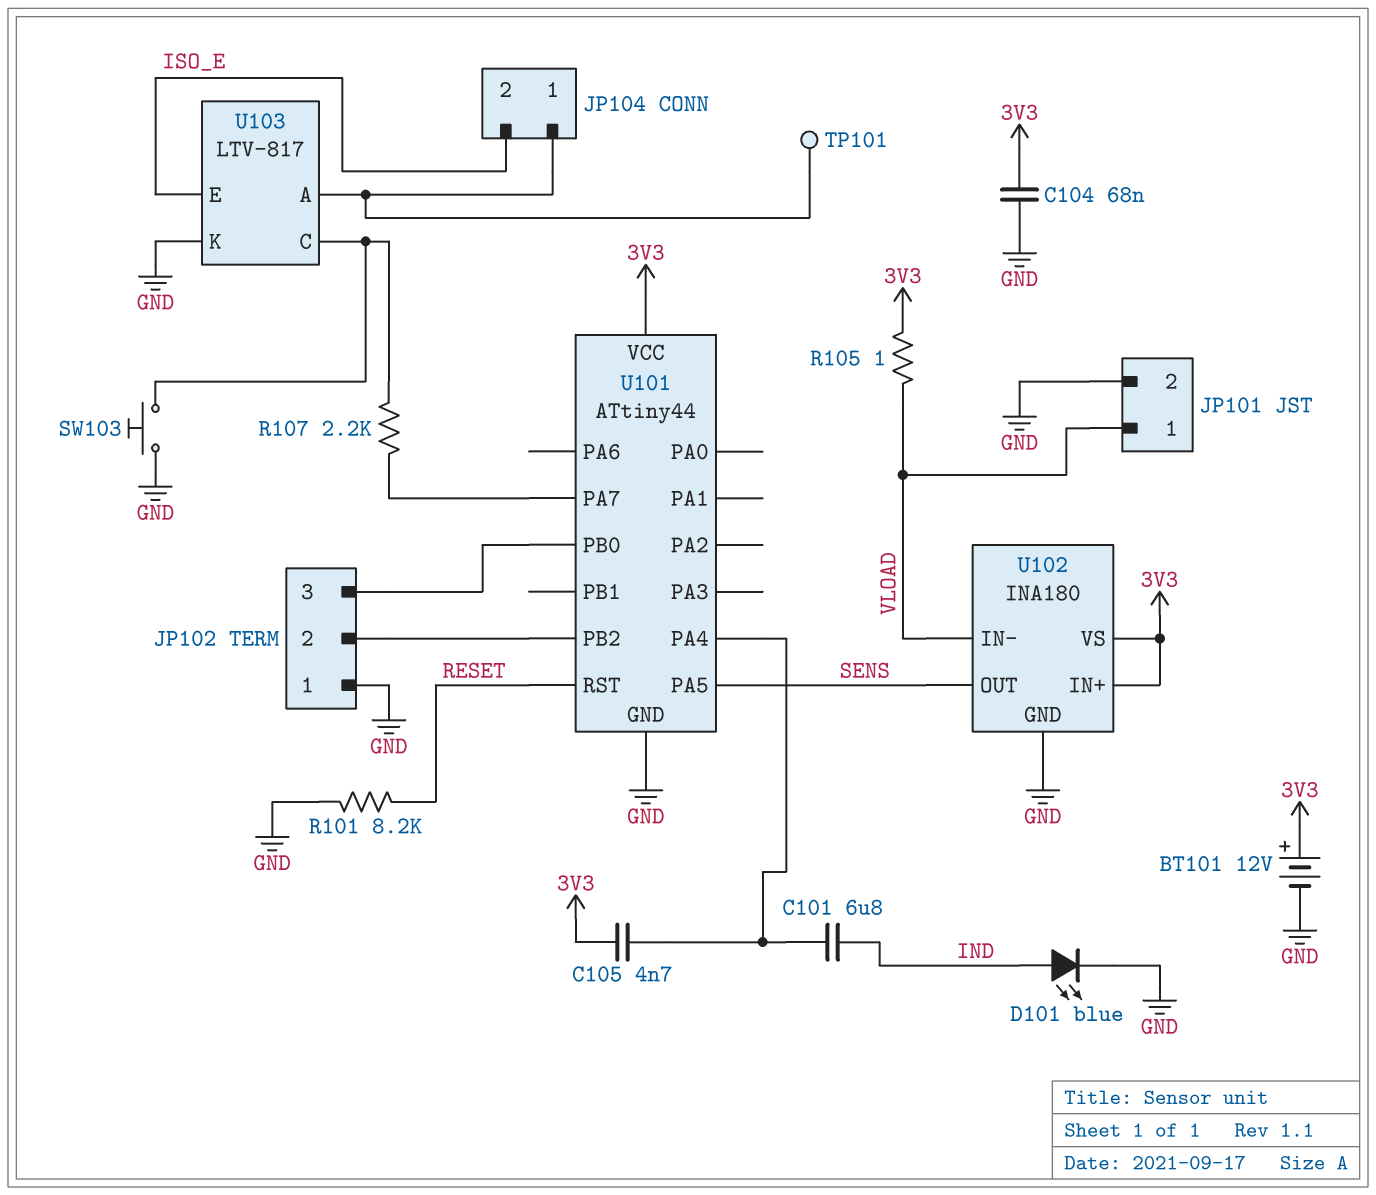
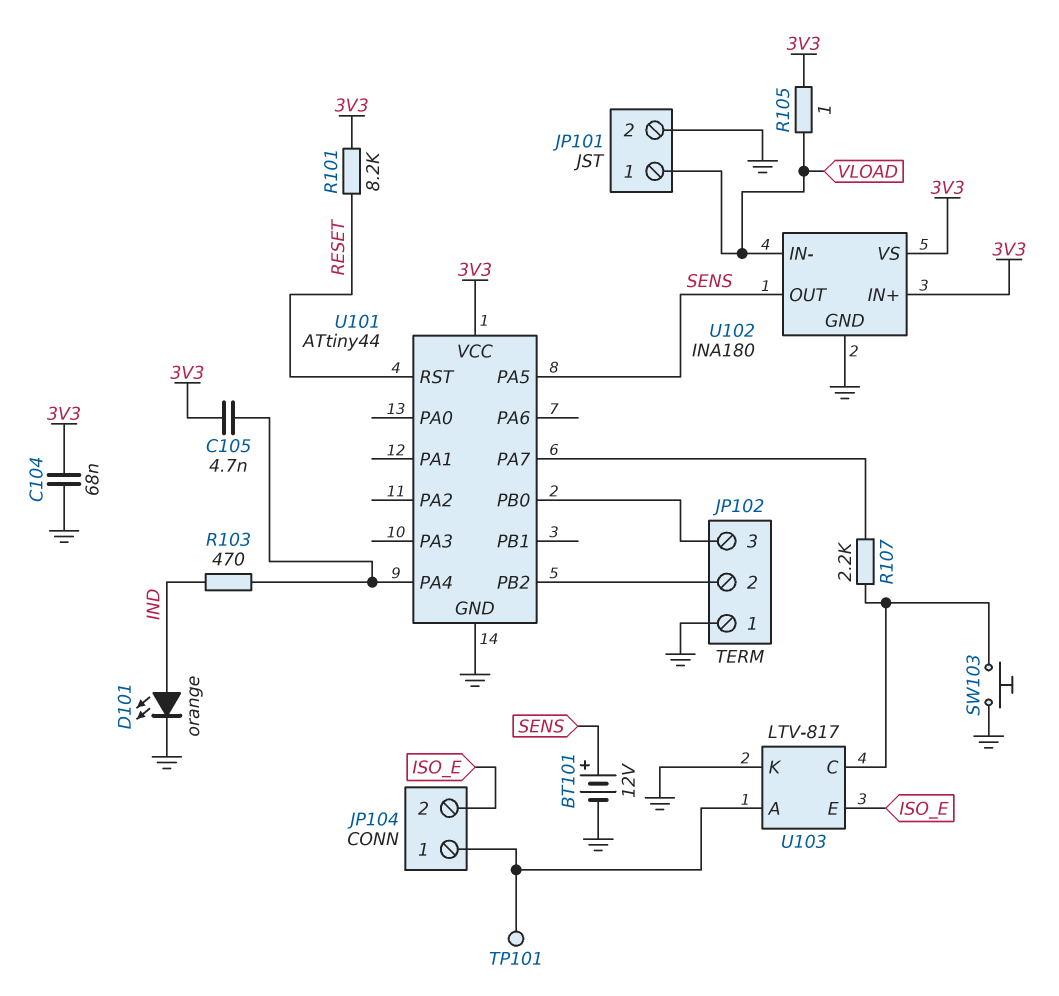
BT101: 12V (plus 3V3, minus GND) -> 12V (plus SENS, minus GND)
C101: 6.8uF (IND, U101/PA4) -> none
D101: LED blue (A IND, K GND) -> LED orange (A IND, K GND)
R101: 8.2k (GND, RESET) -> 8.2k (3V3, RESET)
R103: none -> 470 (IND, U101/PA4)

